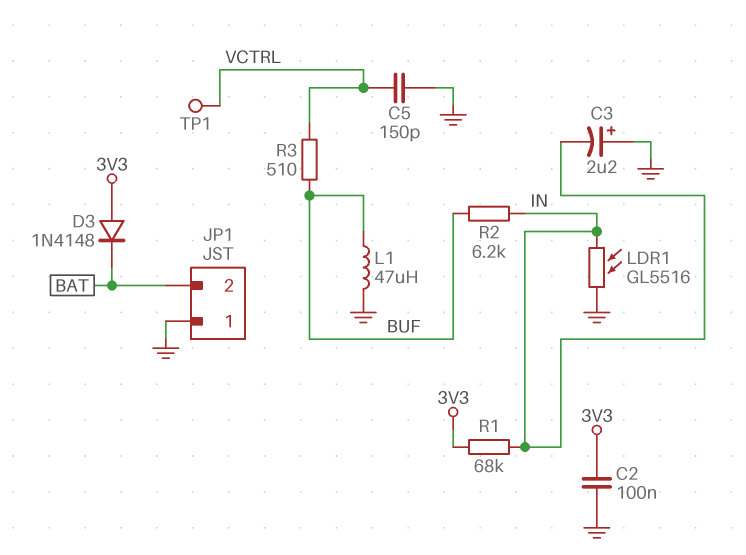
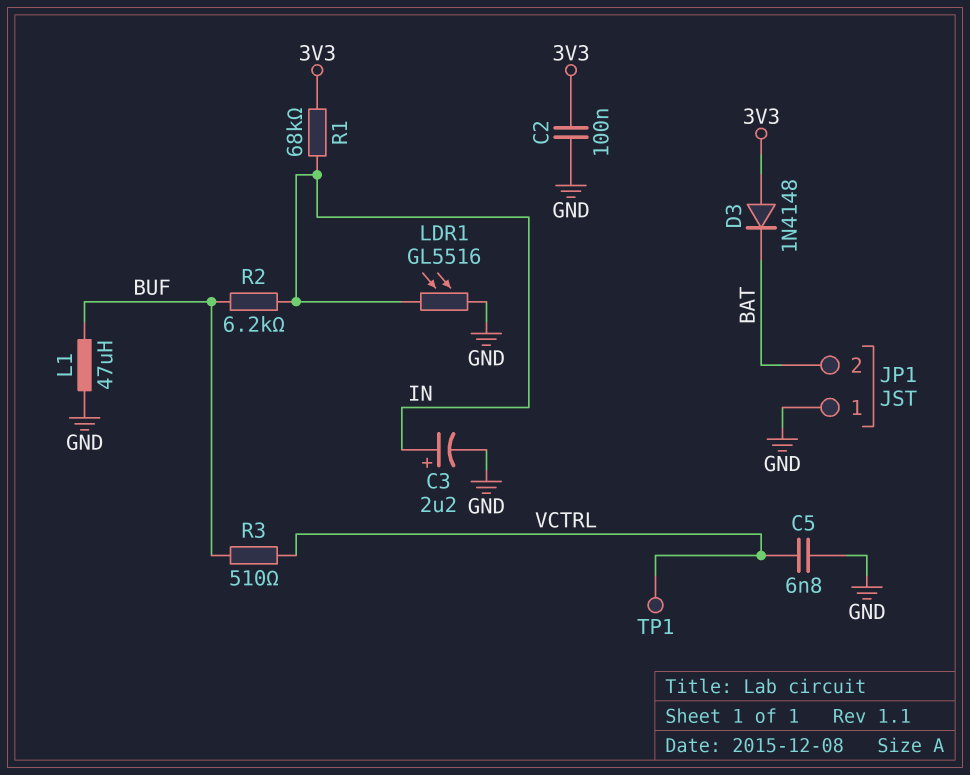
C3: 2.2uF (plus GND, minus IN) -> 2.2uF (plus IN, minus GND)
C5: 150pF (GND, VCTRL) -> 6.8nF (GND, VCTRL)

